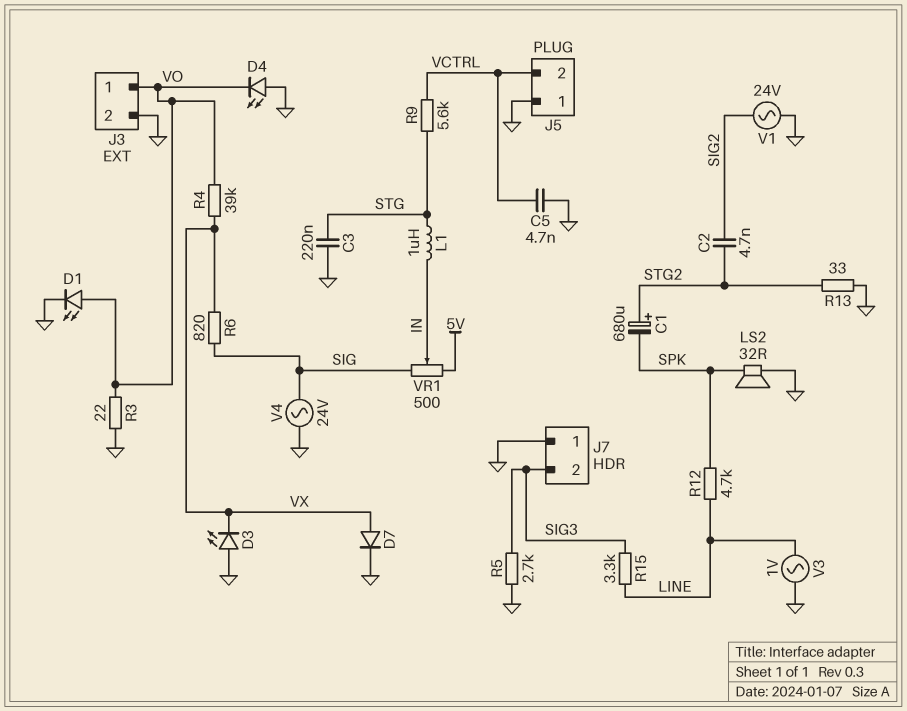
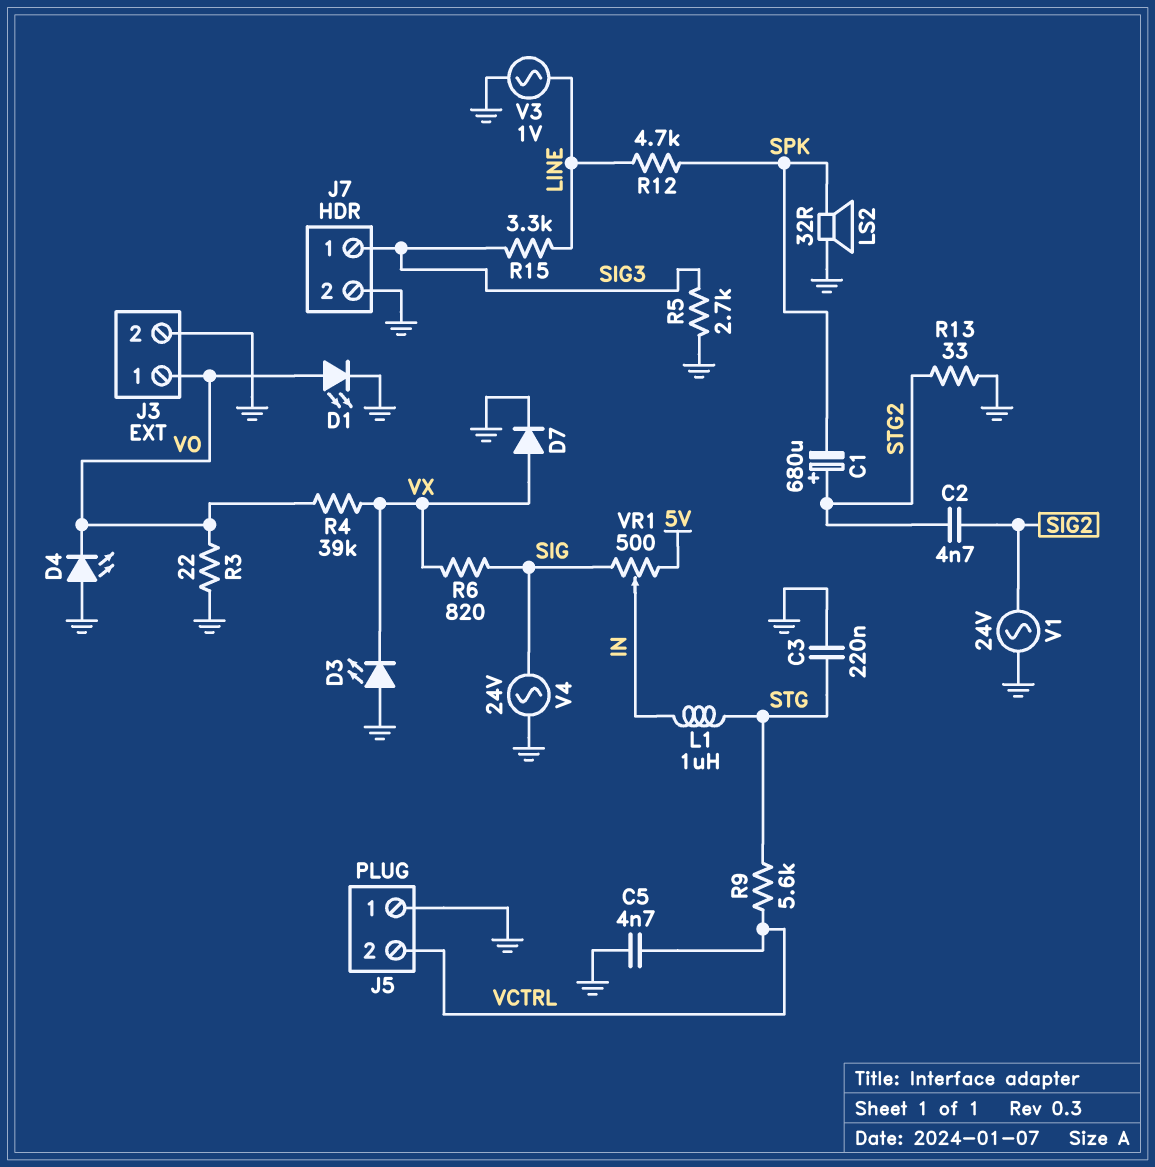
J7 pin 1: GND -> SIG3
J7 pin 2: SIG3 -> GND

